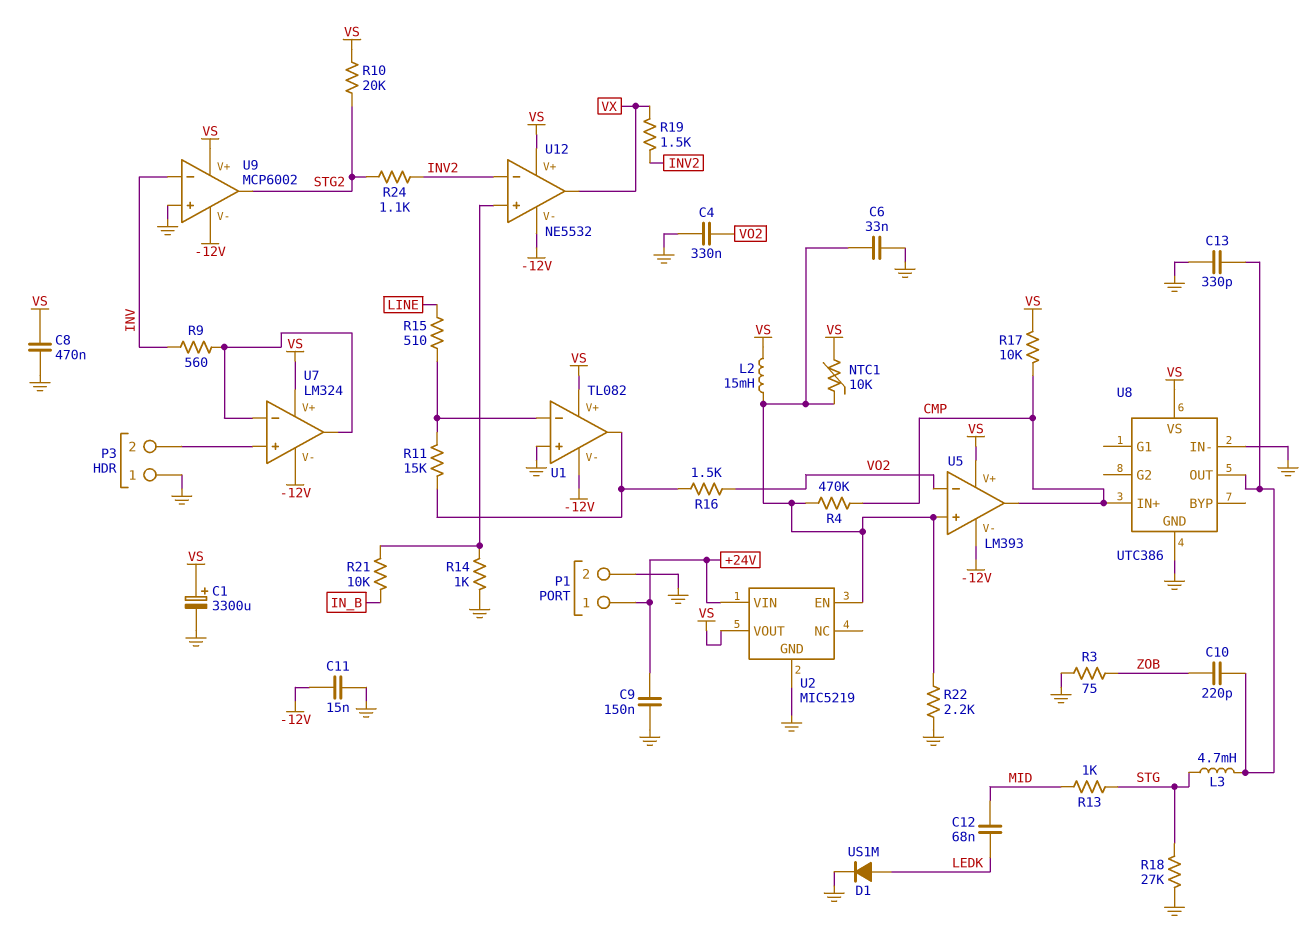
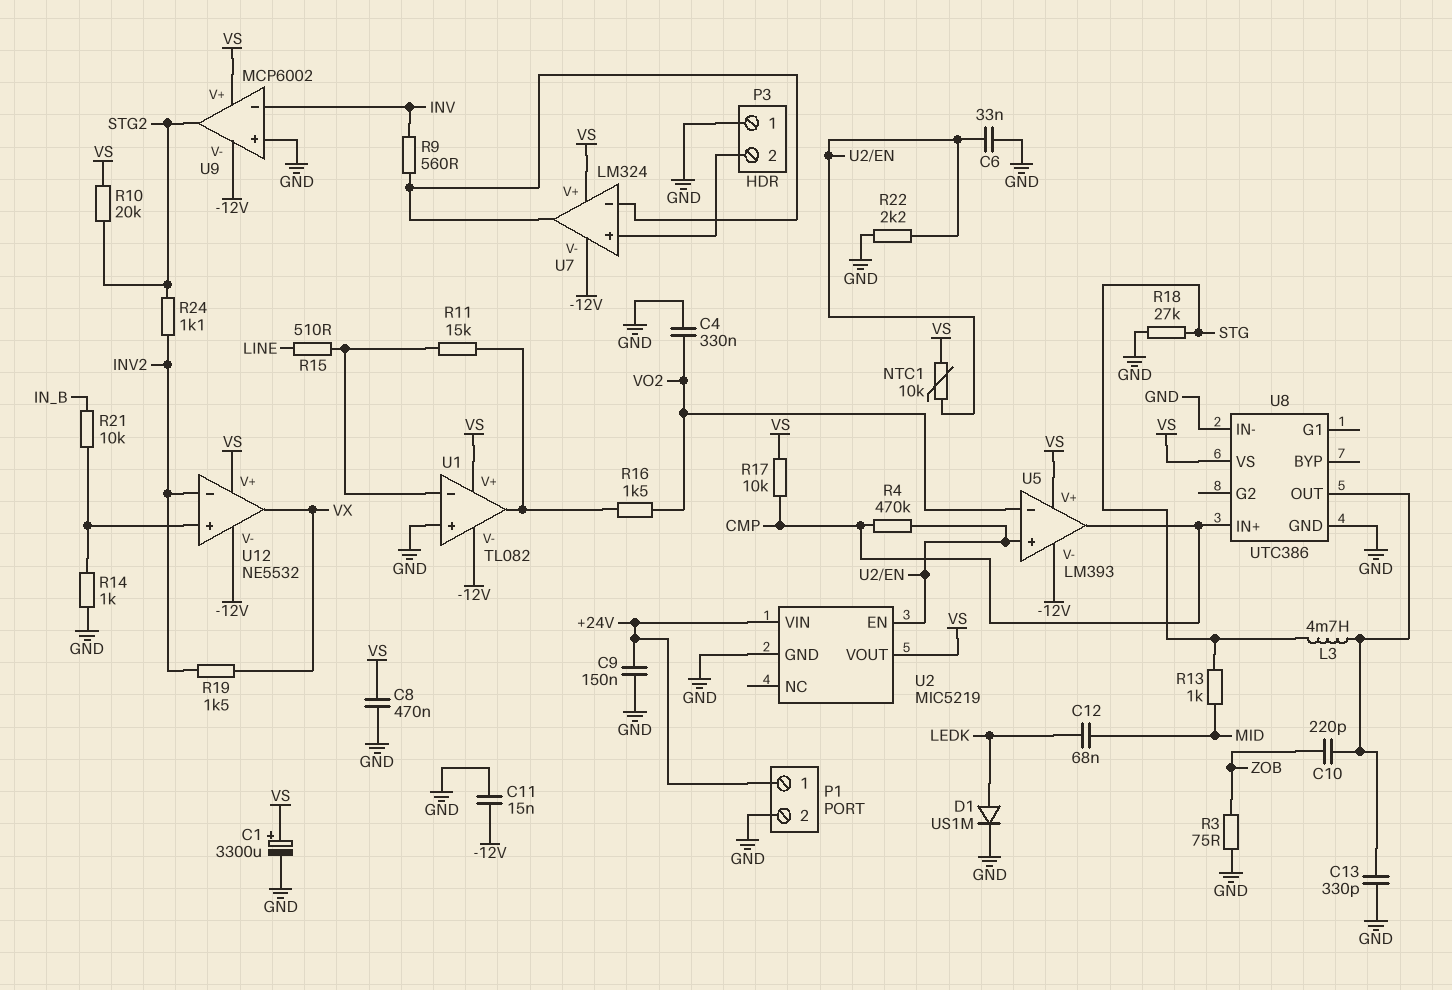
L2: 15mH (U2/EN, VS) -> none

